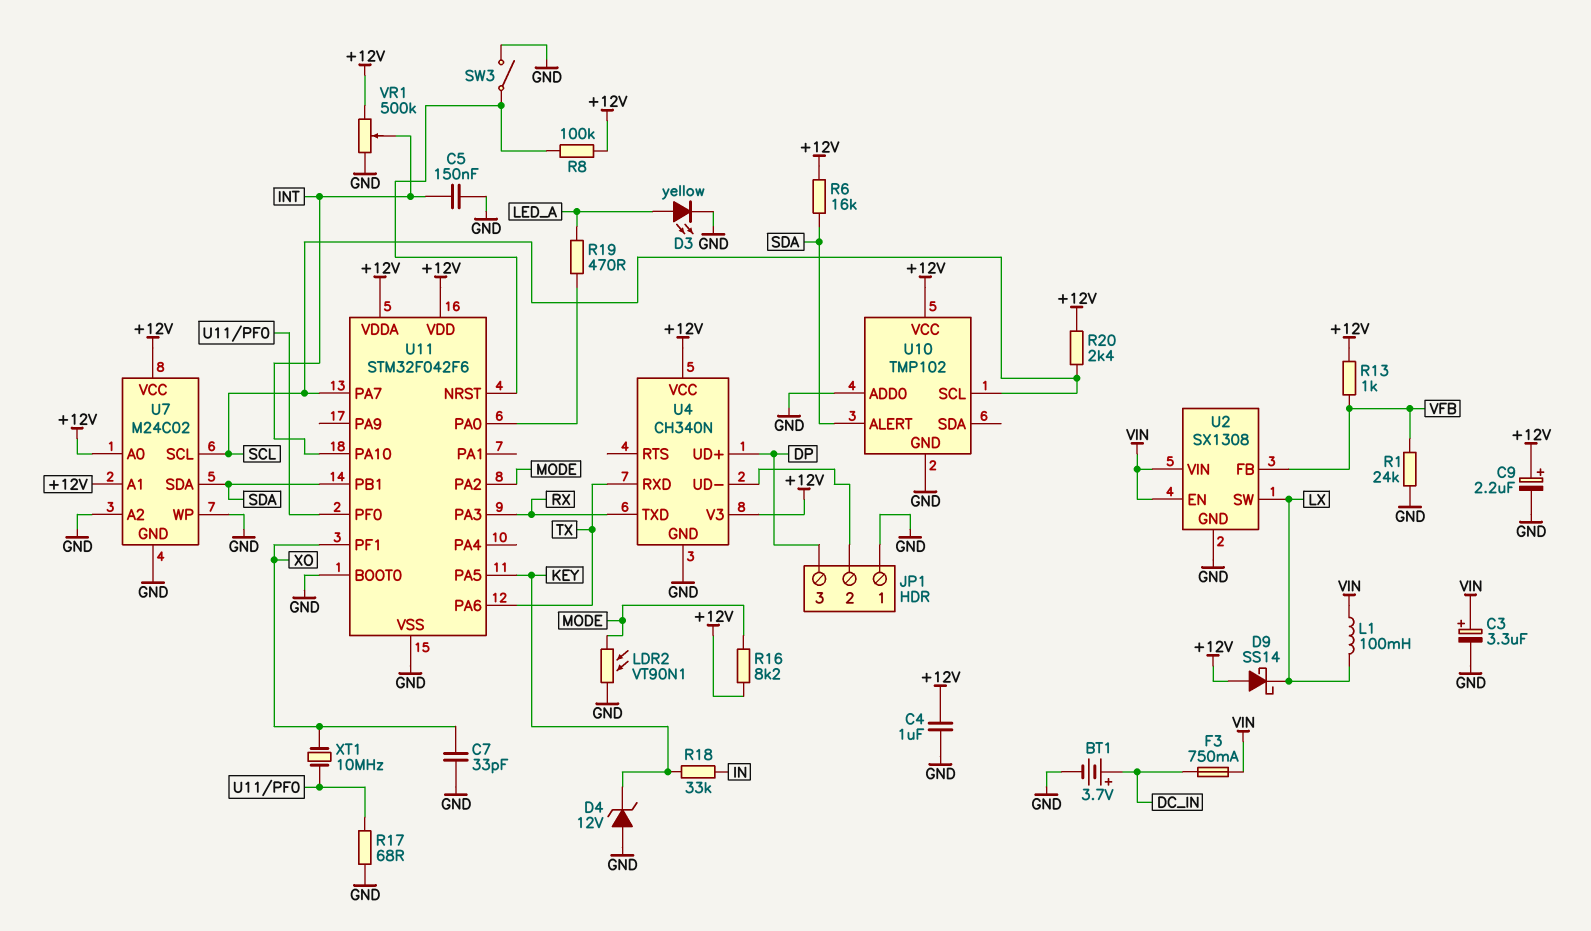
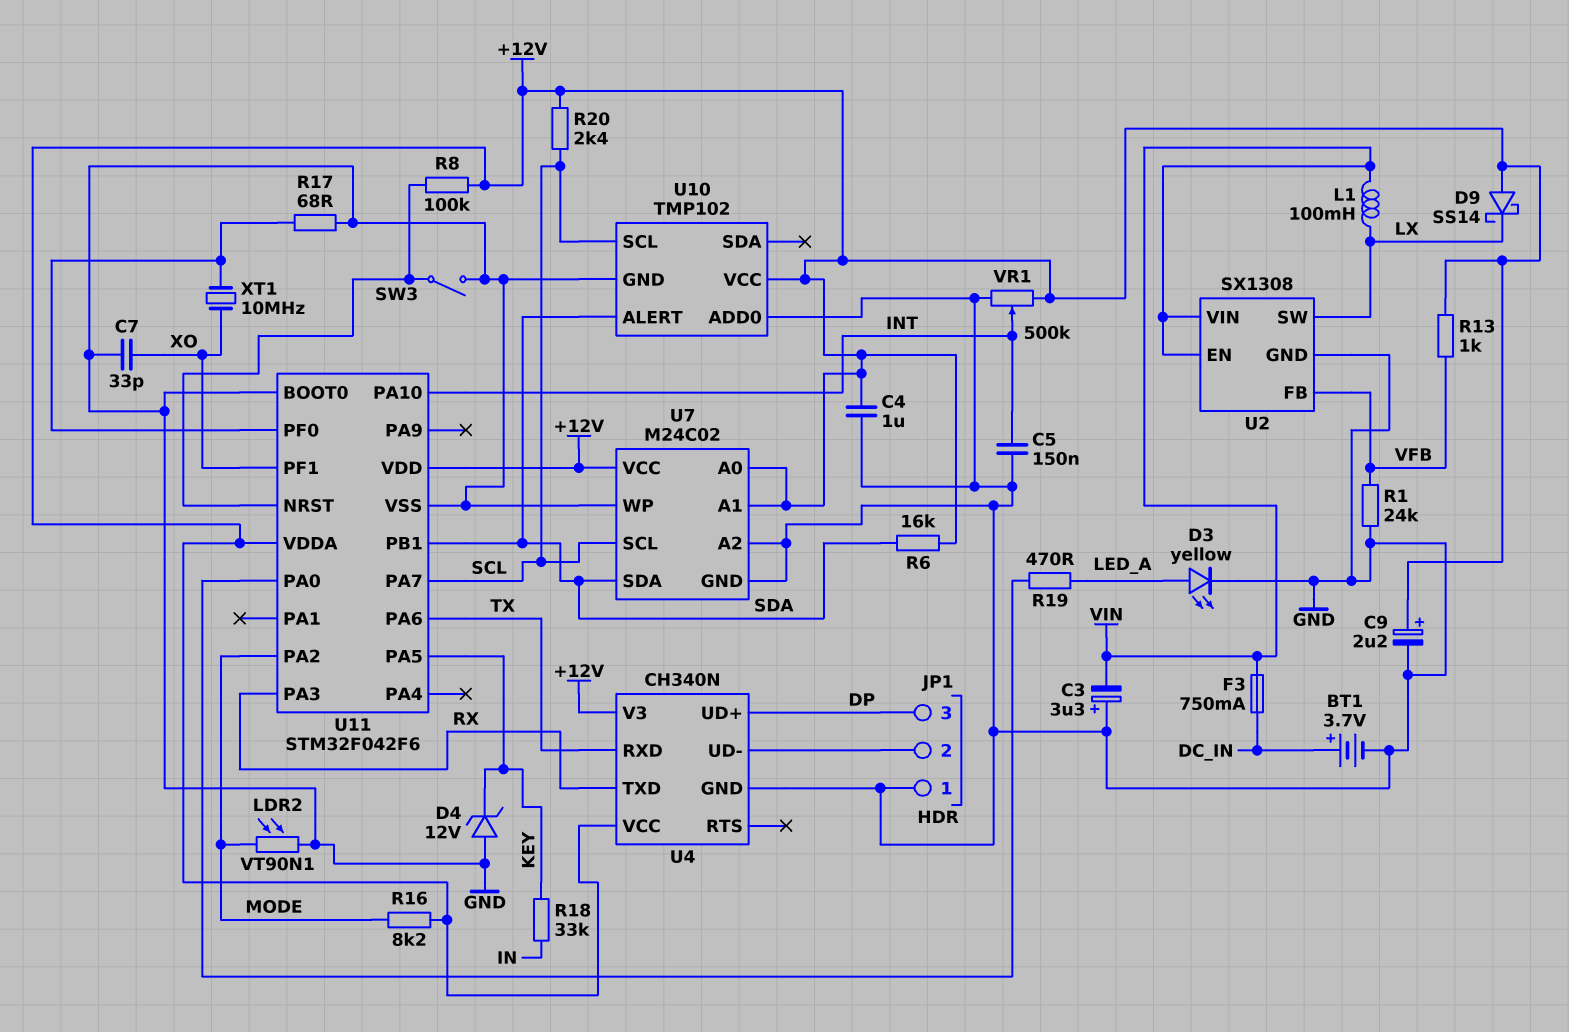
C3: 3.3uF (plus VIN, minus GND) -> 3.3uF (plus GND, minus VIN)

